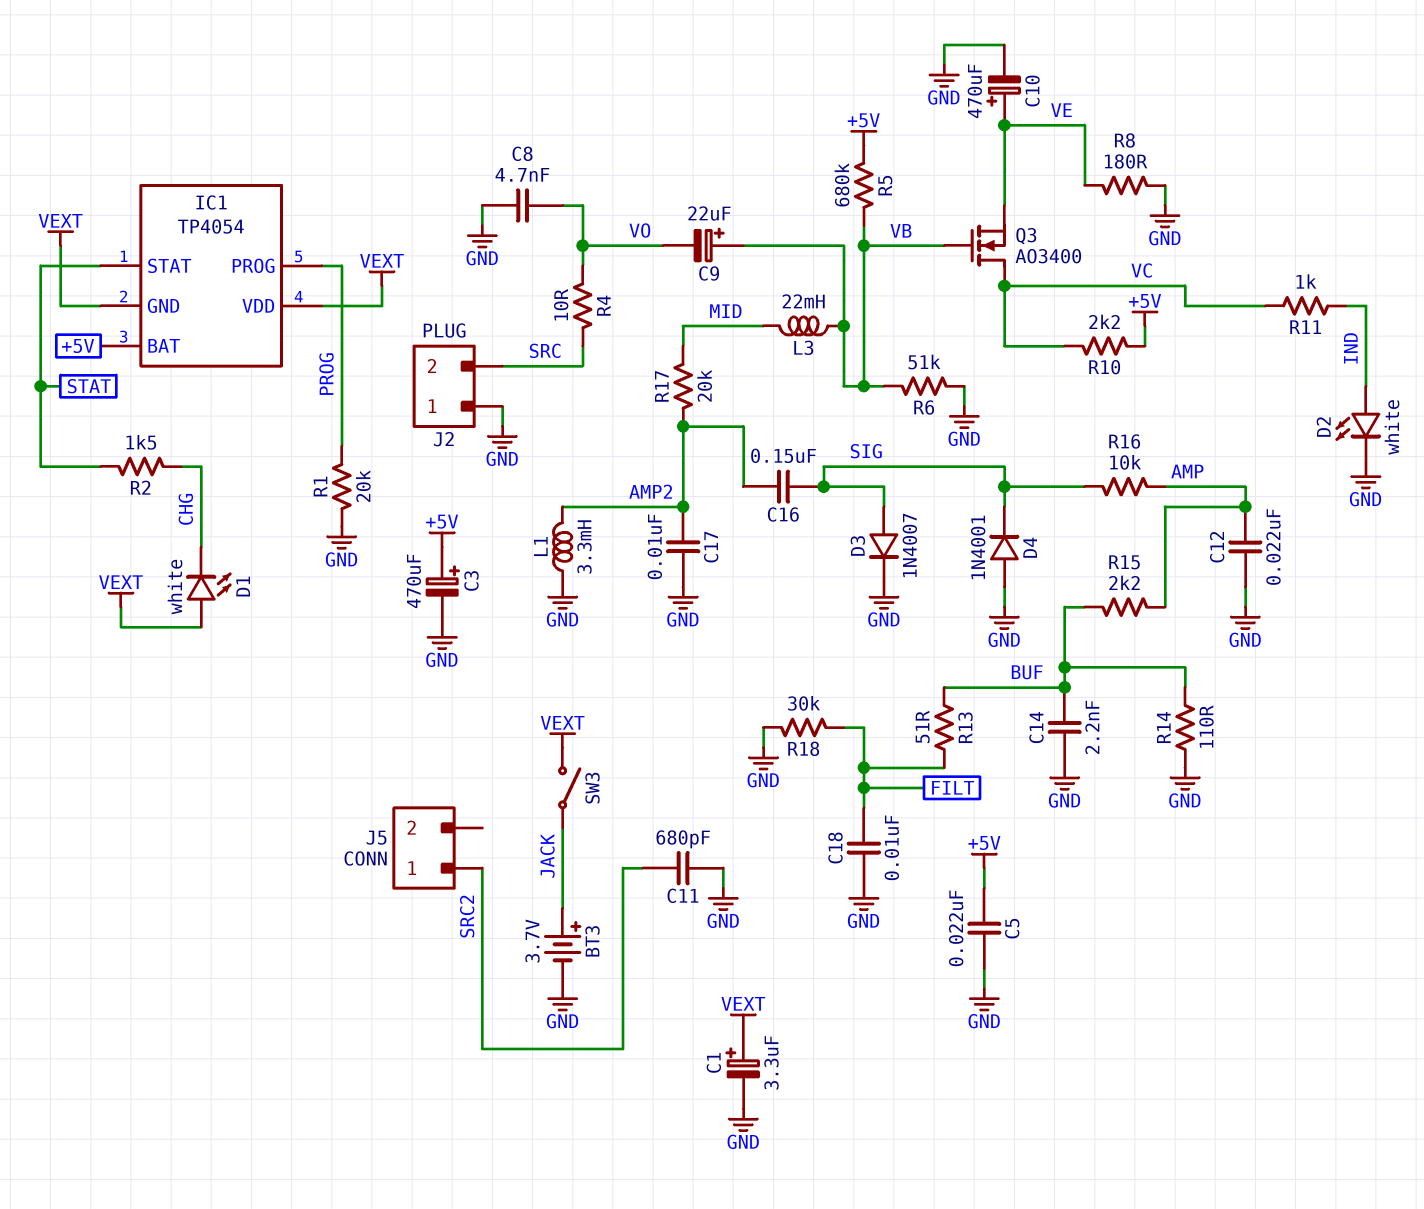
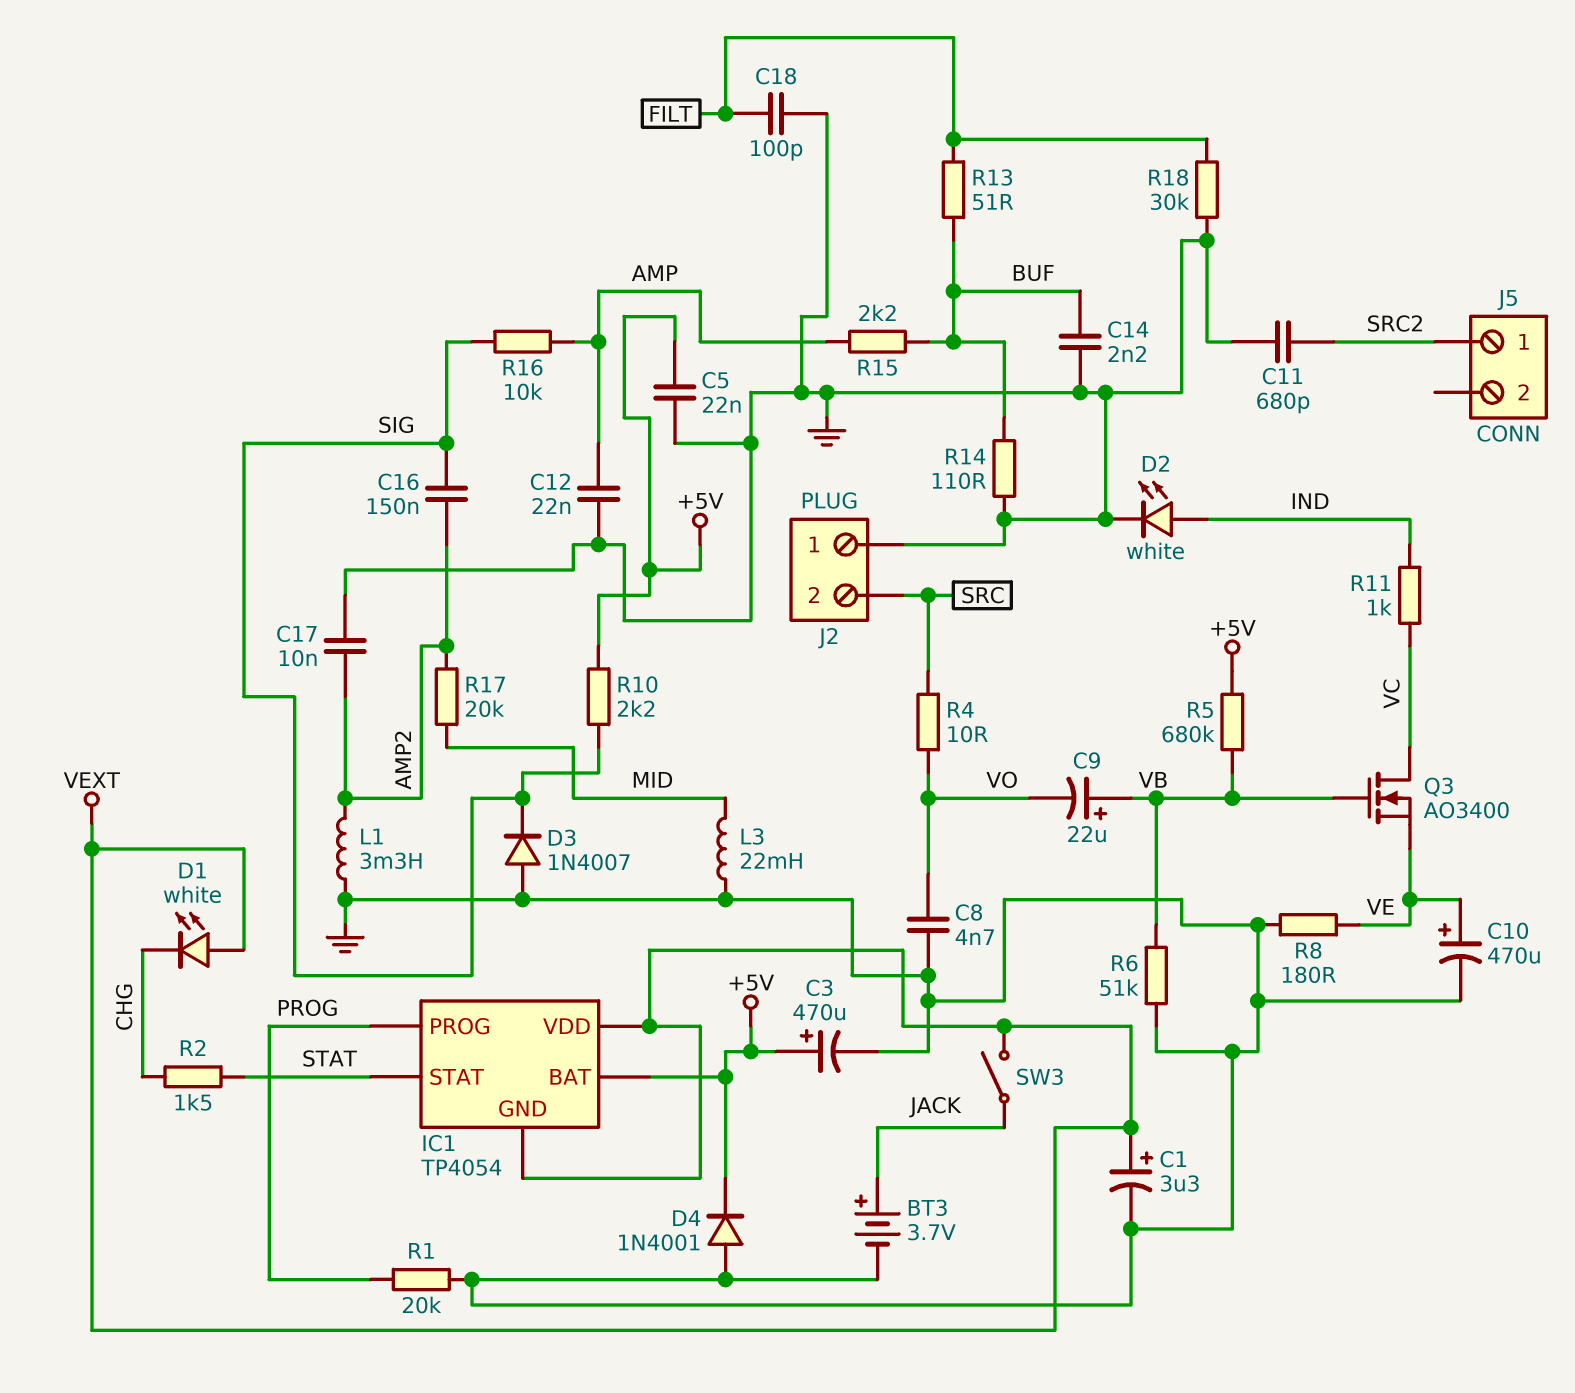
C18: 10nF (FILT, GND) -> 100pF (FILT, GND)
D3: diode 1N4007 (A SIG, K GND) -> diode 1N4007 (A GND, K SIG)
D4: diode 1N4001 (A GND, K SIG) -> diode 1N4001 (A GND, K +5V)
L3: 22mH (MID, VB) -> 22mH (GND, MID)
R10: 2.2k (+5V, VC) -> 2.2k (+5V, SIG)

